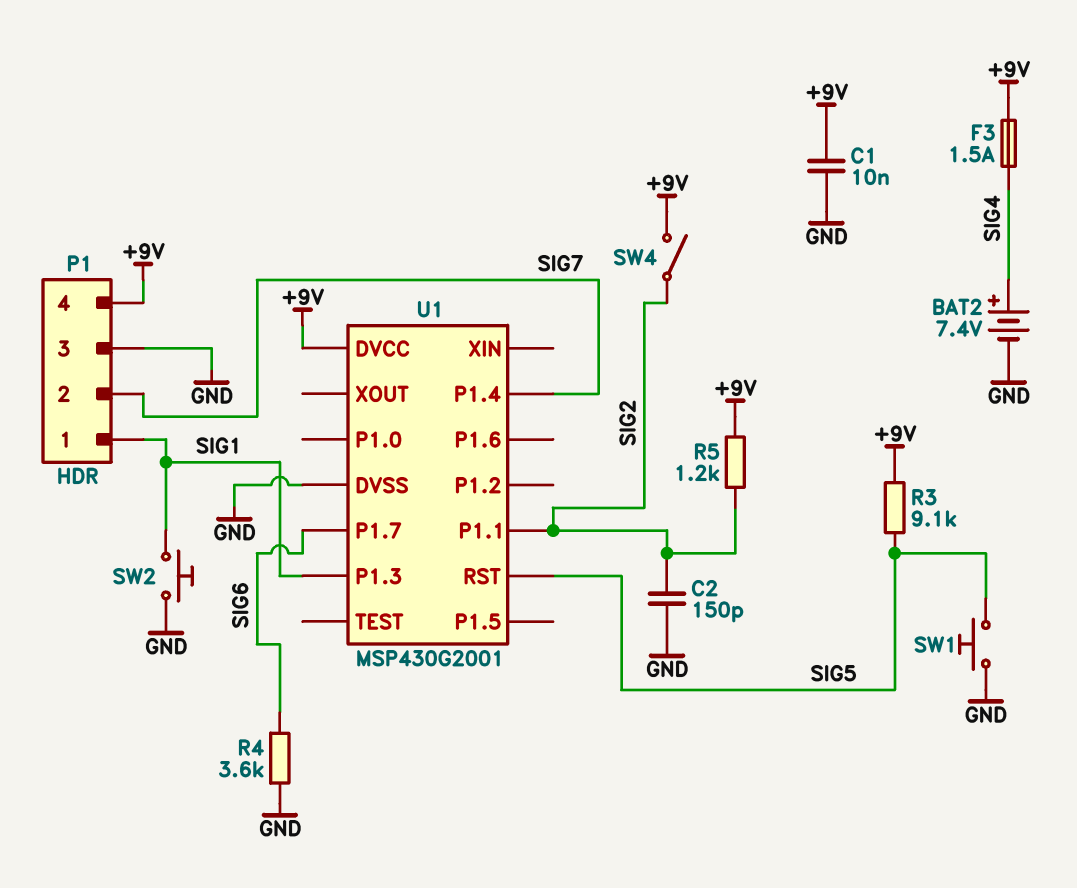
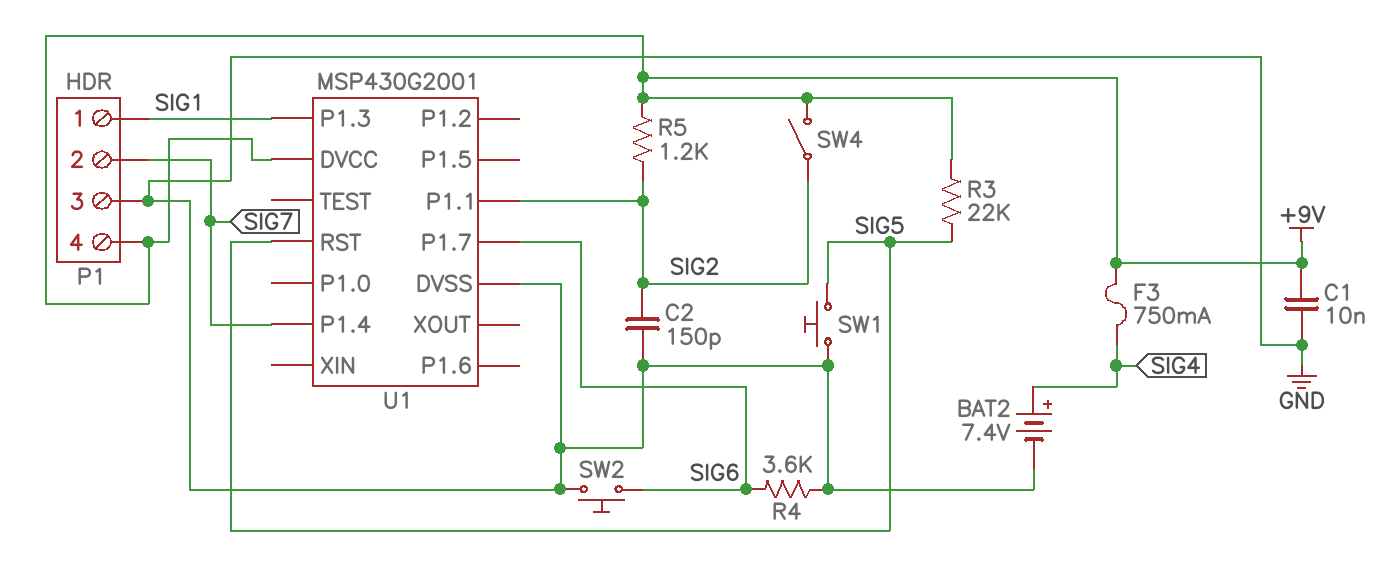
F3: 1.5A (+9V, SIG4) -> 750mA (+9V, SIG4)
R3: 9.1k (+9V, SIG5) -> 22k (+9V, SIG5)
SW2: button (GND, SIG1) -> button (GND, SIG6)

